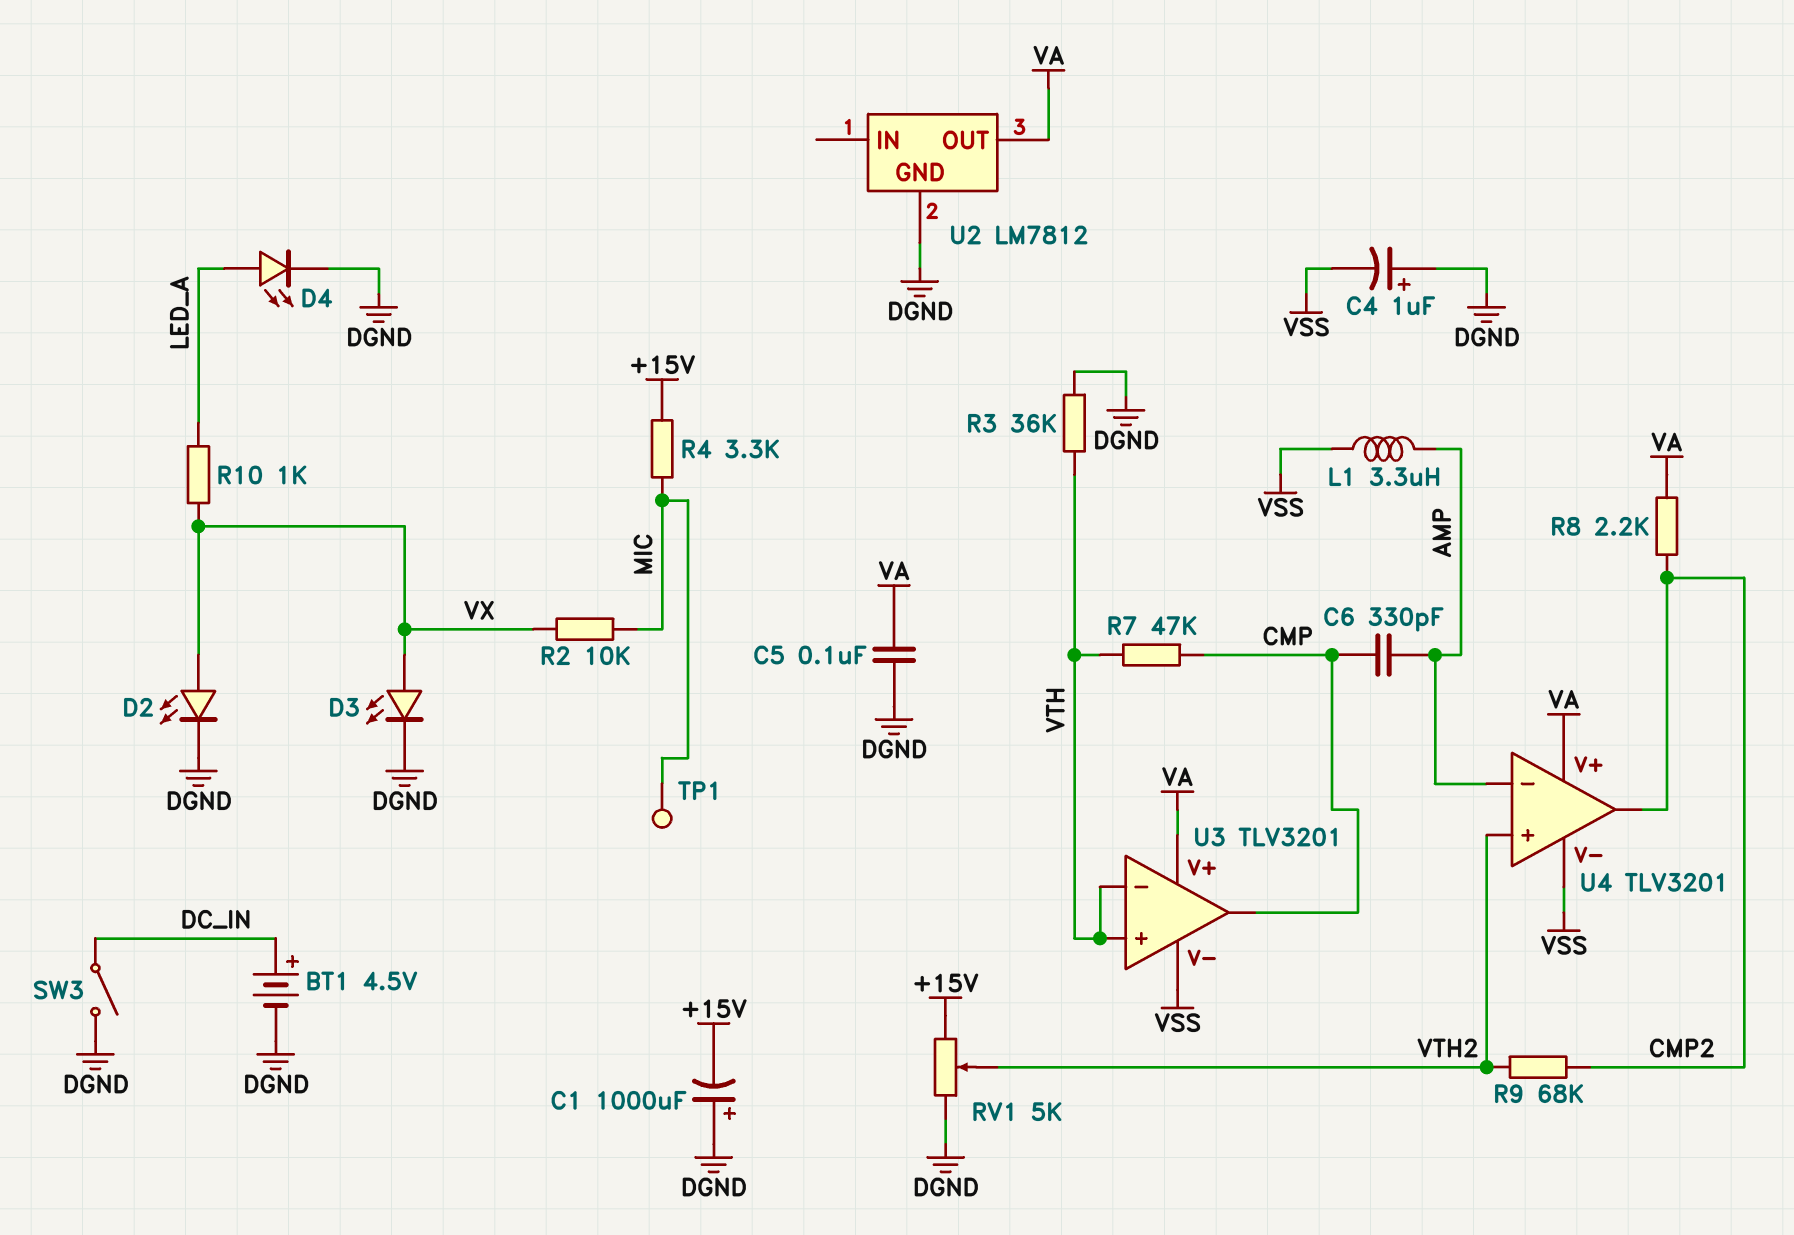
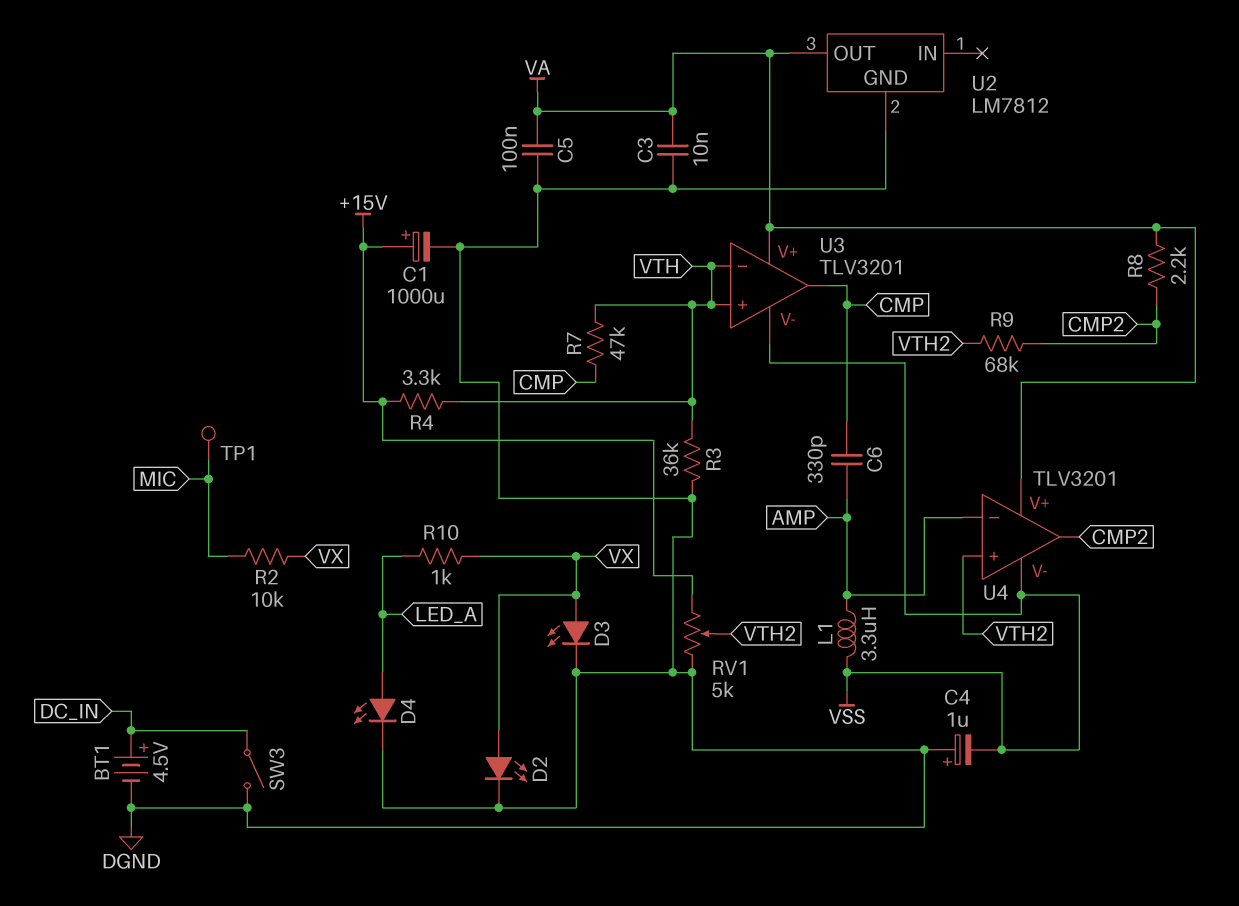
C1: 1000uF (plus DGND, minus +15V) -> 1000uF (plus +15V, minus DGND)
C3: none -> 10nF (DGND, VA)
R4: 3.3k (+15V, MIC) -> 3.3k (+15V, VTH)

